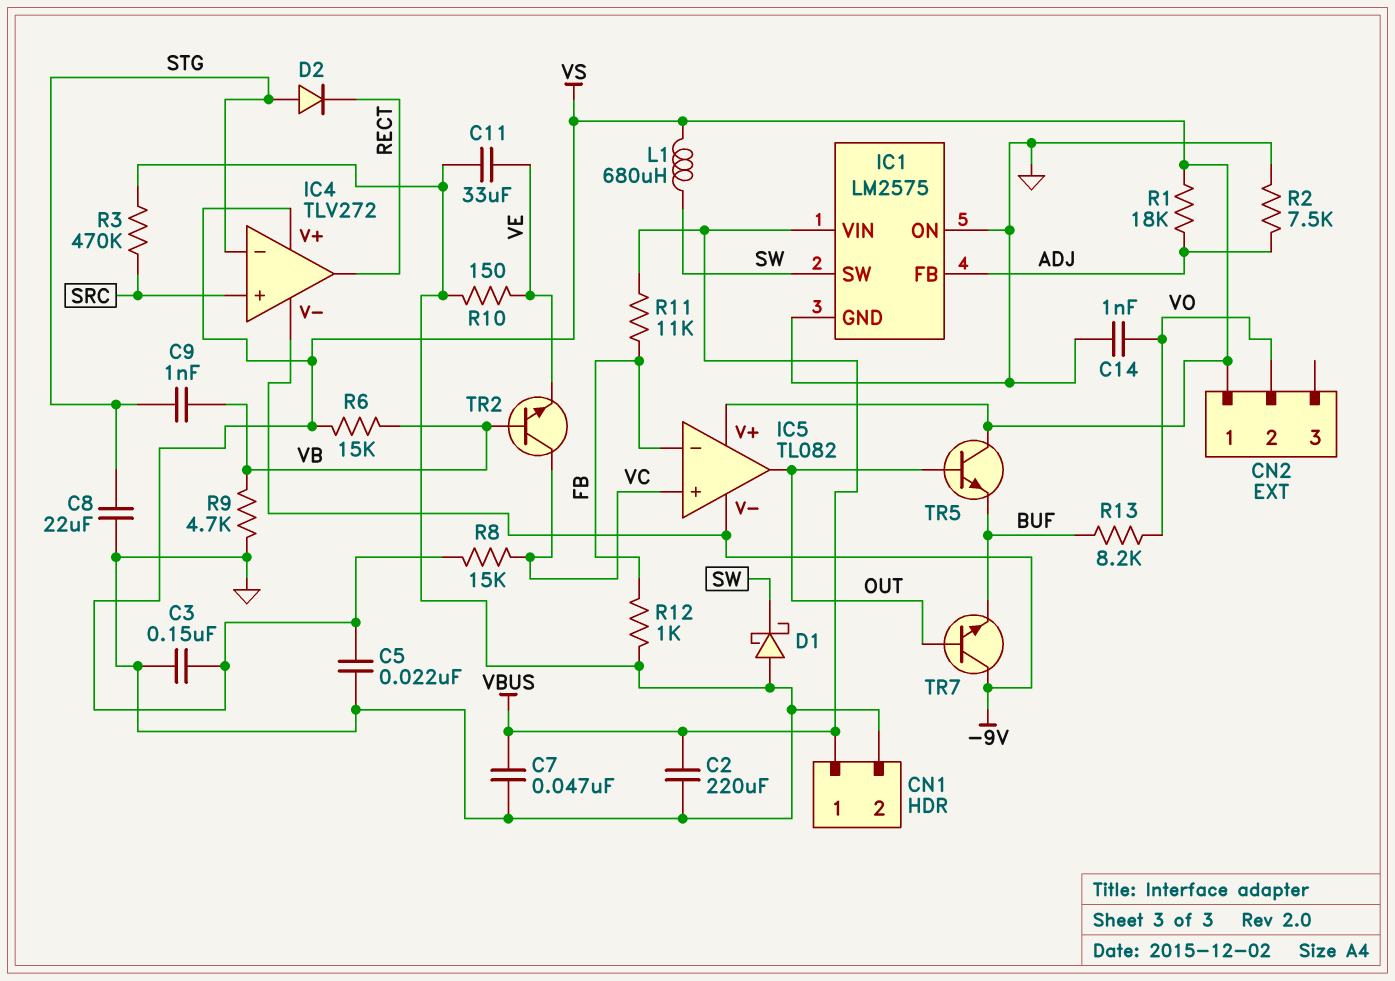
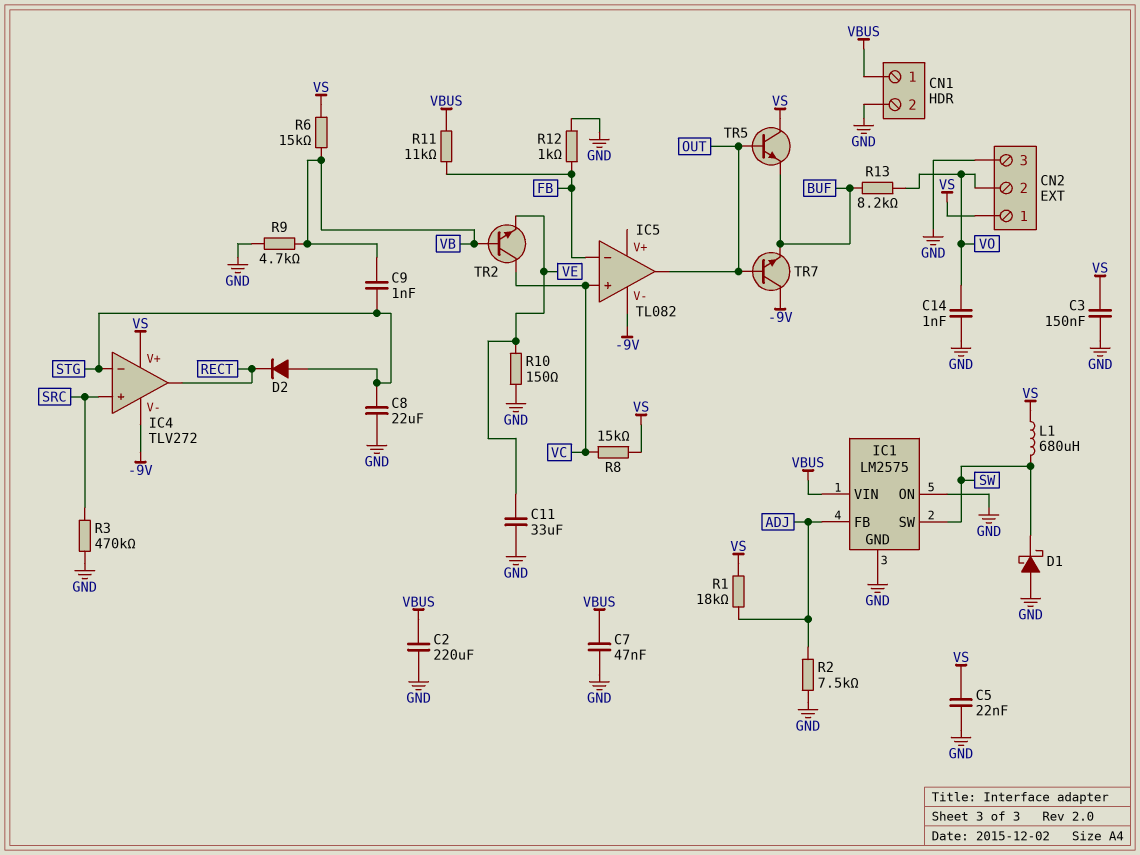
CN2 pin 3: none -> GND
IC5 pin V+: VS -> none

